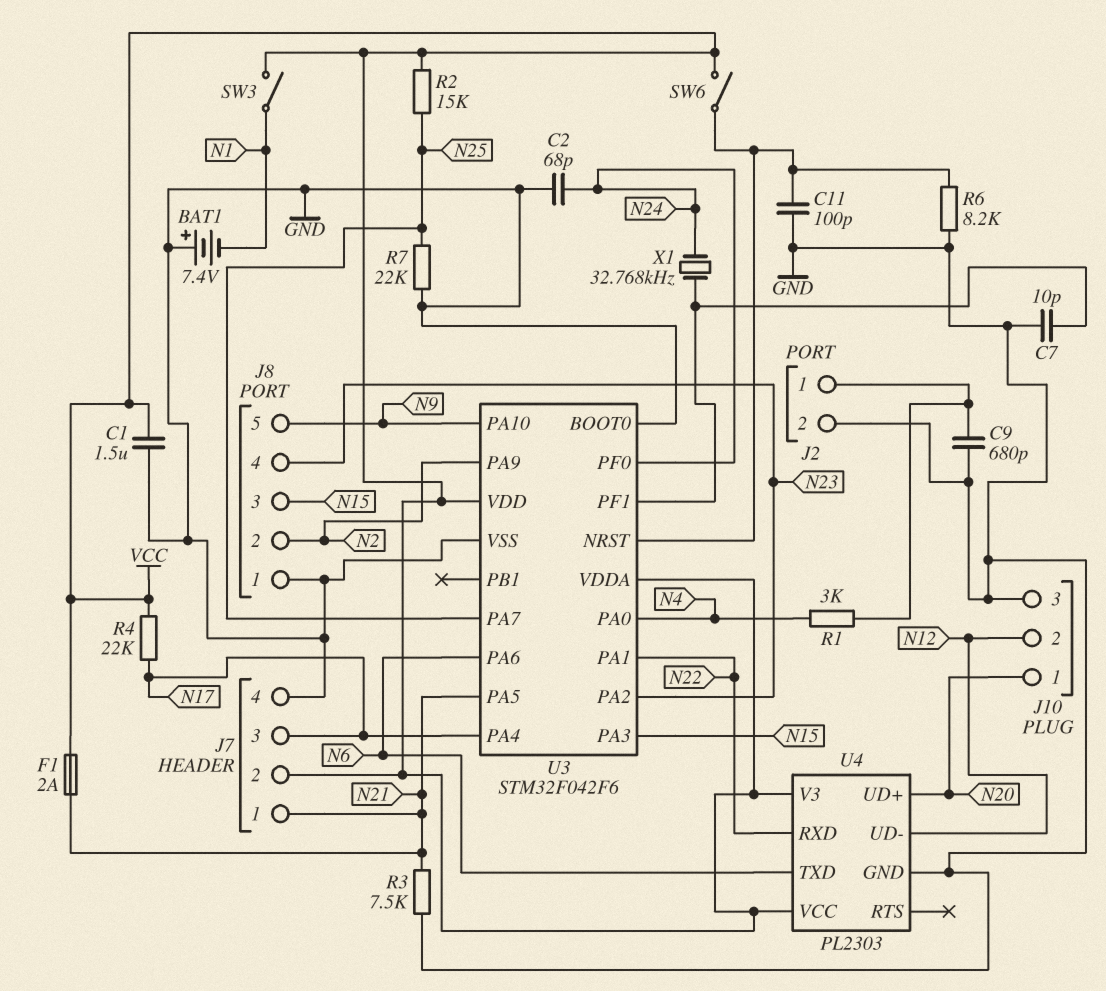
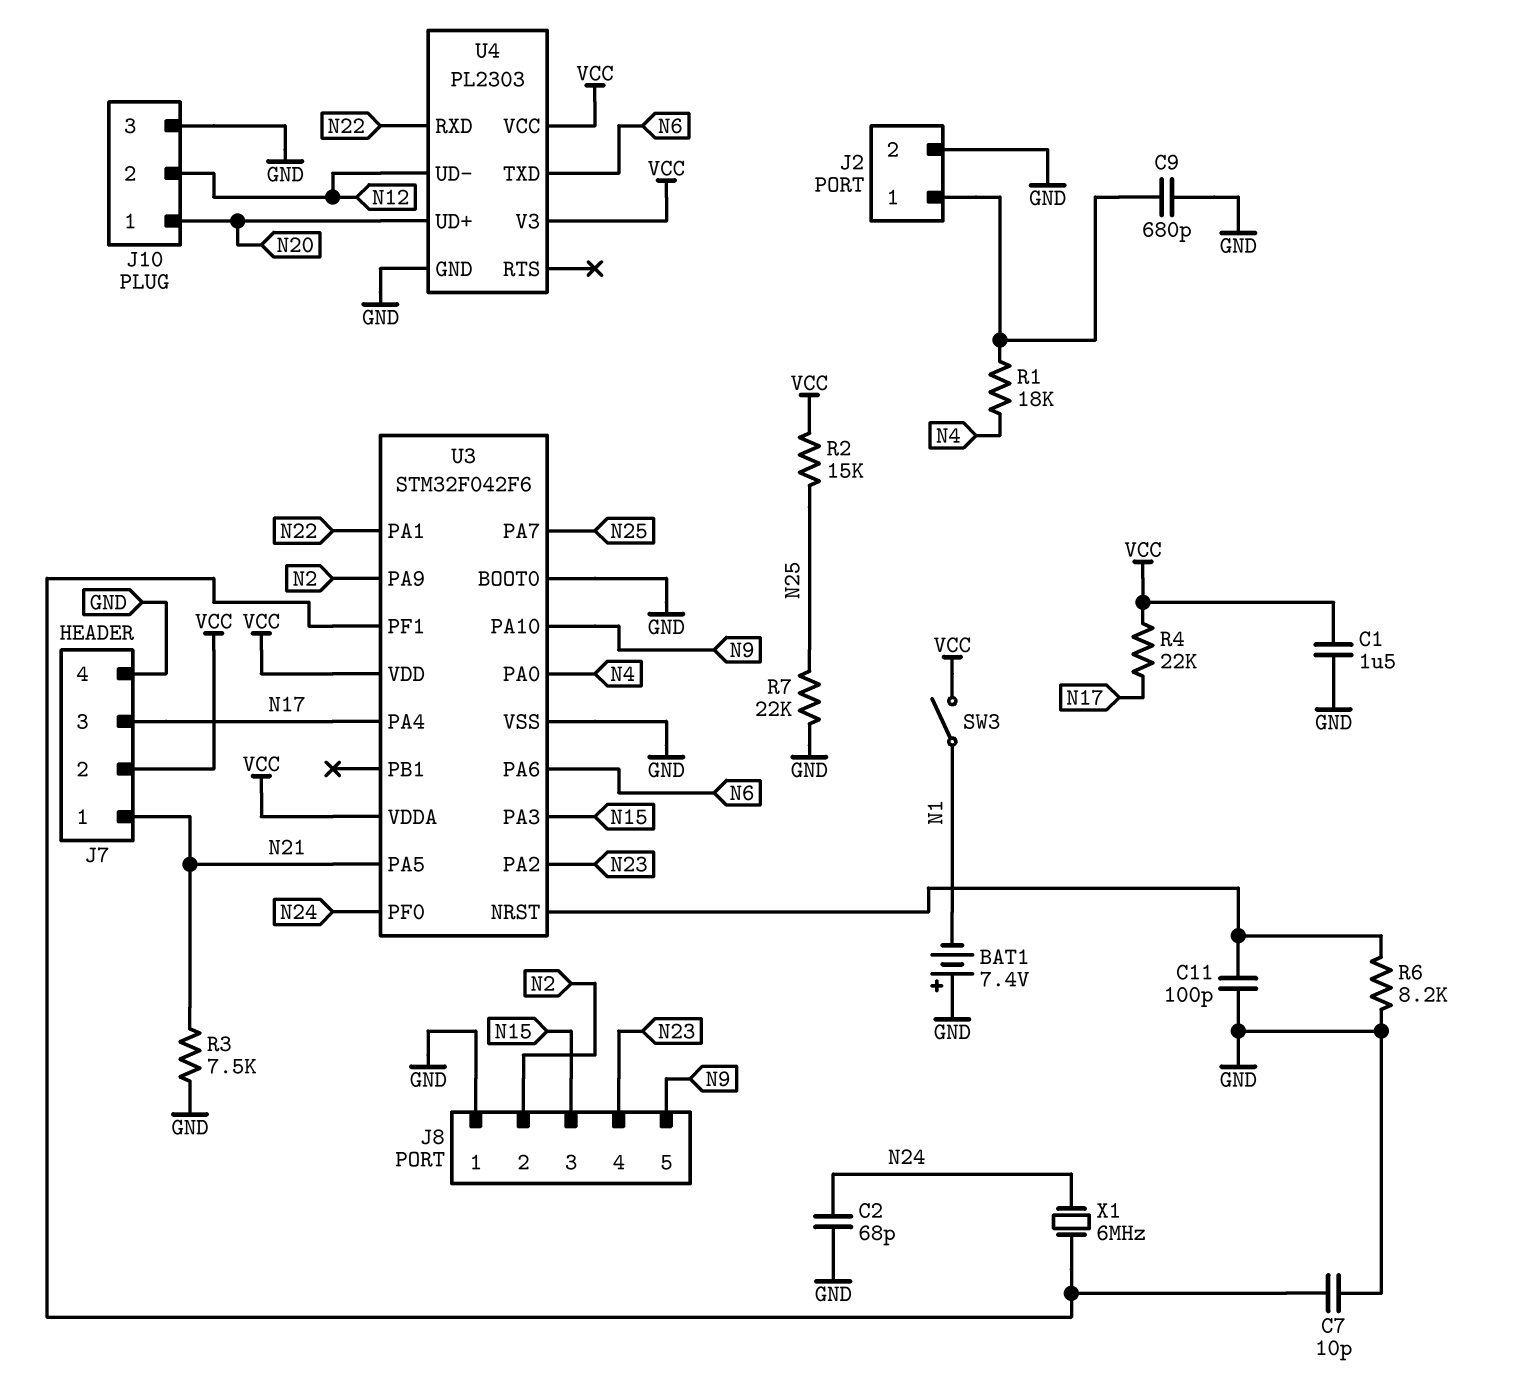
F1: 2A (N21, VCC) -> none
R1: 3k (J2/1, N4) -> 18k (J2/1, N4)
SW6: switch (U3/NRST, VCC) -> none
X1: 32.768kHz (N24, U3/PF1) -> 6MHz (N24, U3/PF1)

